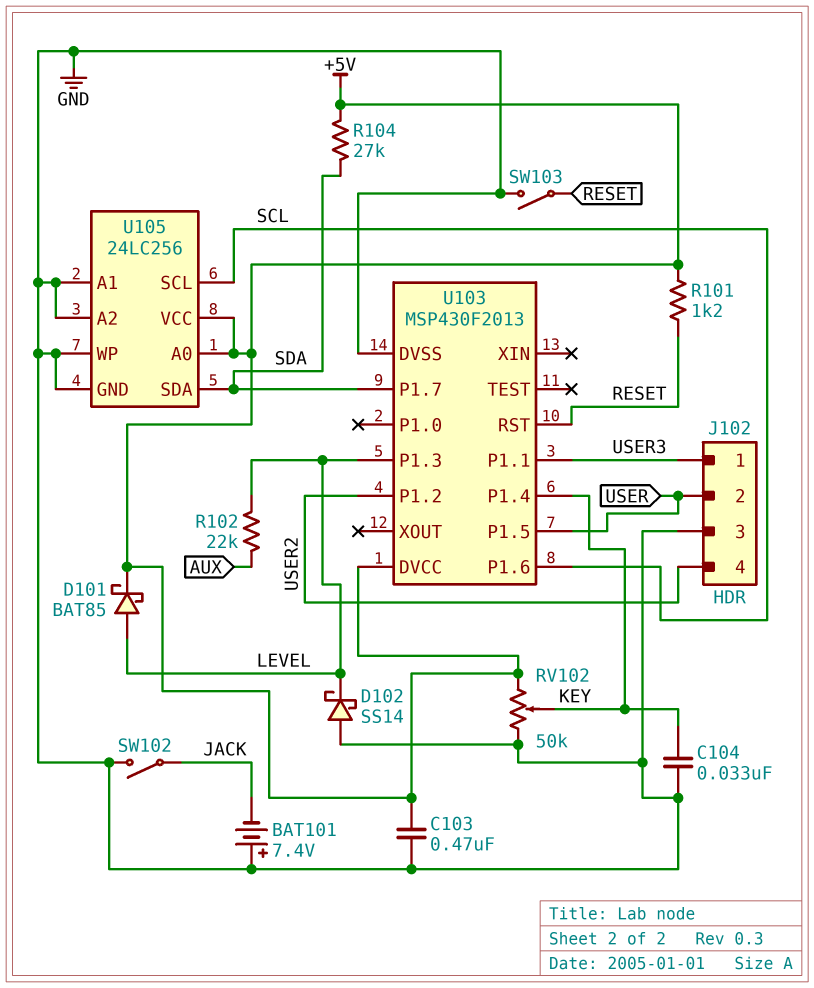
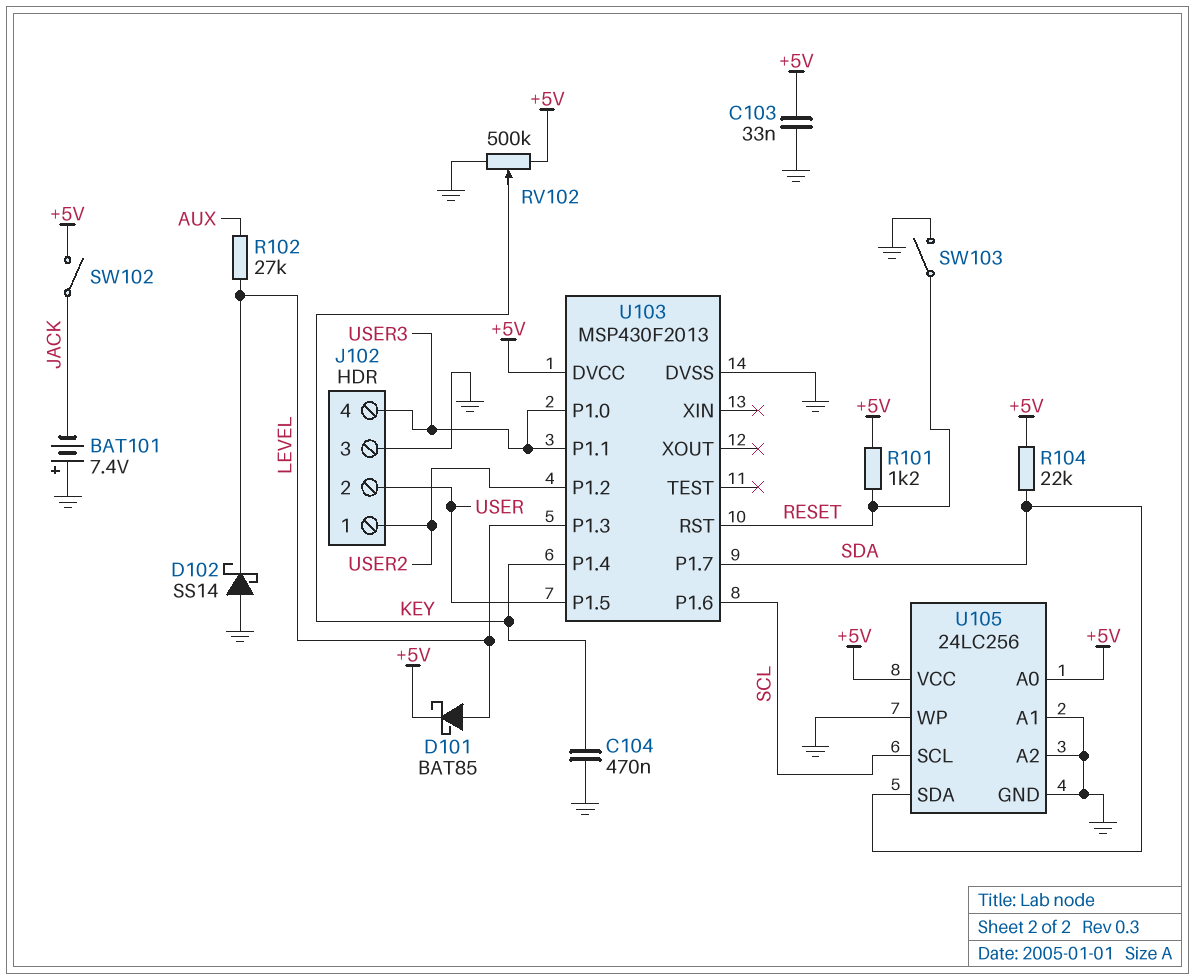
C103: 470nF (+5V, GND) -> 33nF (+5V, GND)
C104: 33nF (GND, KEY) -> 470nF (GND, KEY)
J102 pin 1: USER3 -> USER2
J102 pin 4: USER2 -> USER3
R102: 22k (AUX, LEVEL) -> 27k (AUX, LEVEL)
R104: 27k (+5V, SDA) -> 22k (+5V, SDA)
RV102: 50k (+5V, GND, wiper KEY) -> 500k (+5V, GND, wiper KEY)
SW102: switch (GND, JACK) -> switch (+5V, JACK)
U103 pin P1.0: none -> USER3

